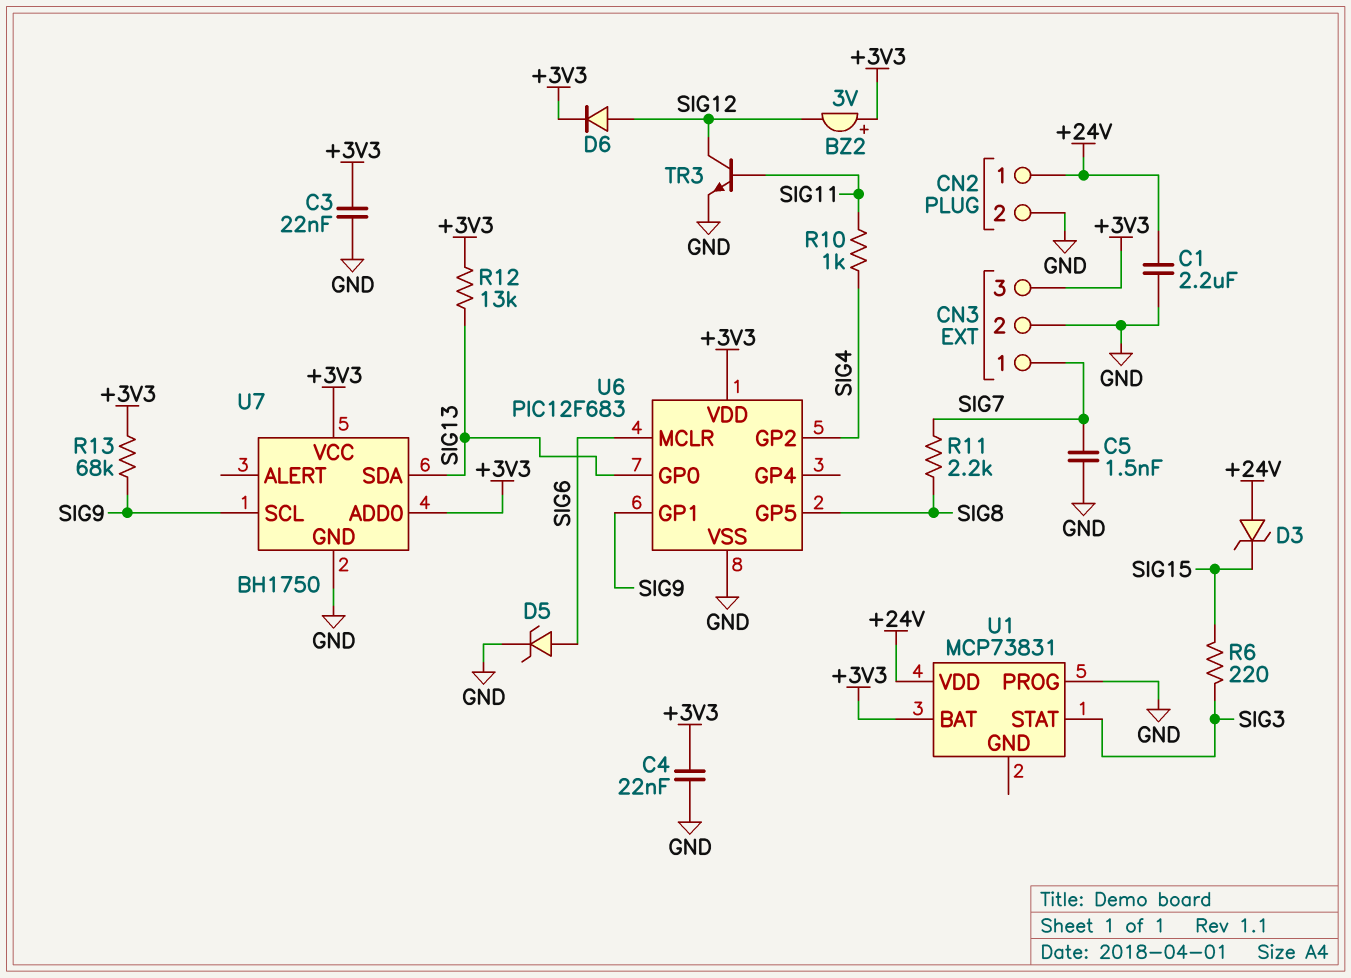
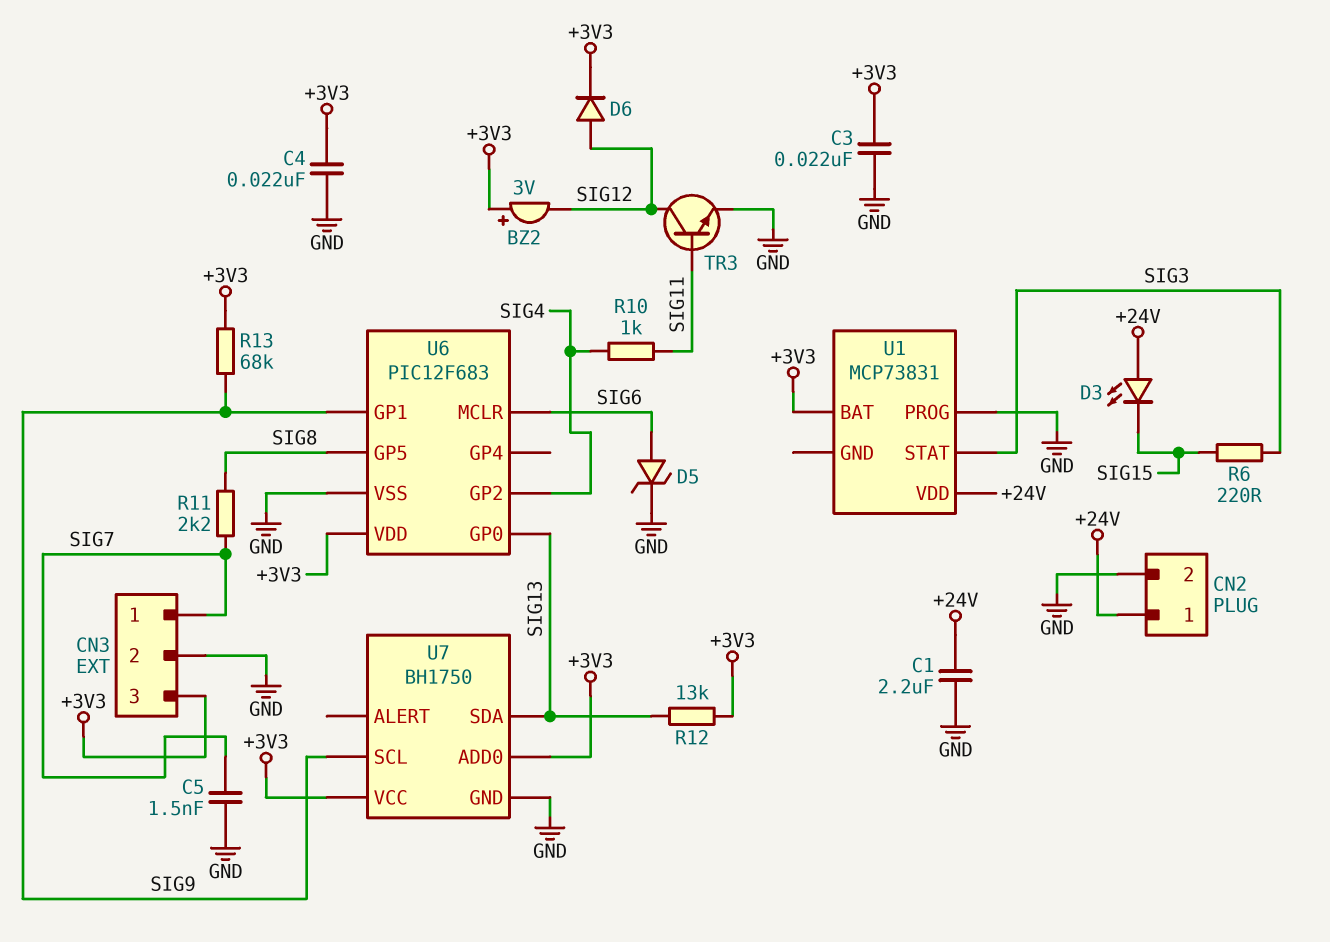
D3: zener (A +24V, K SIG15) -> LED (A +24V, K SIG15)

